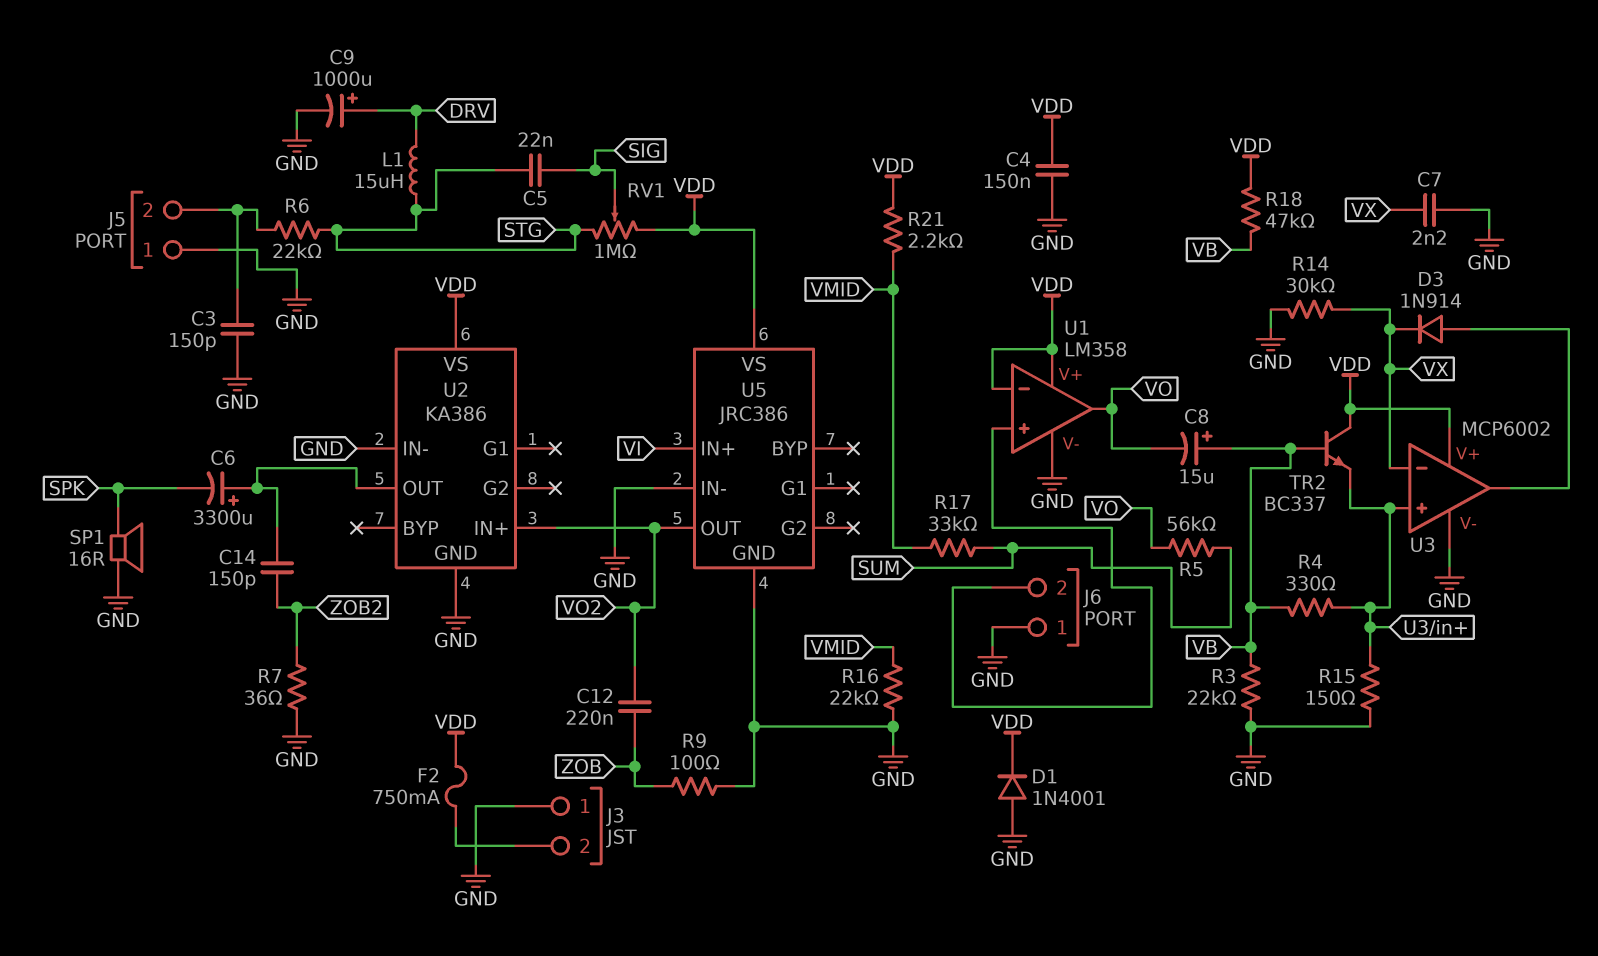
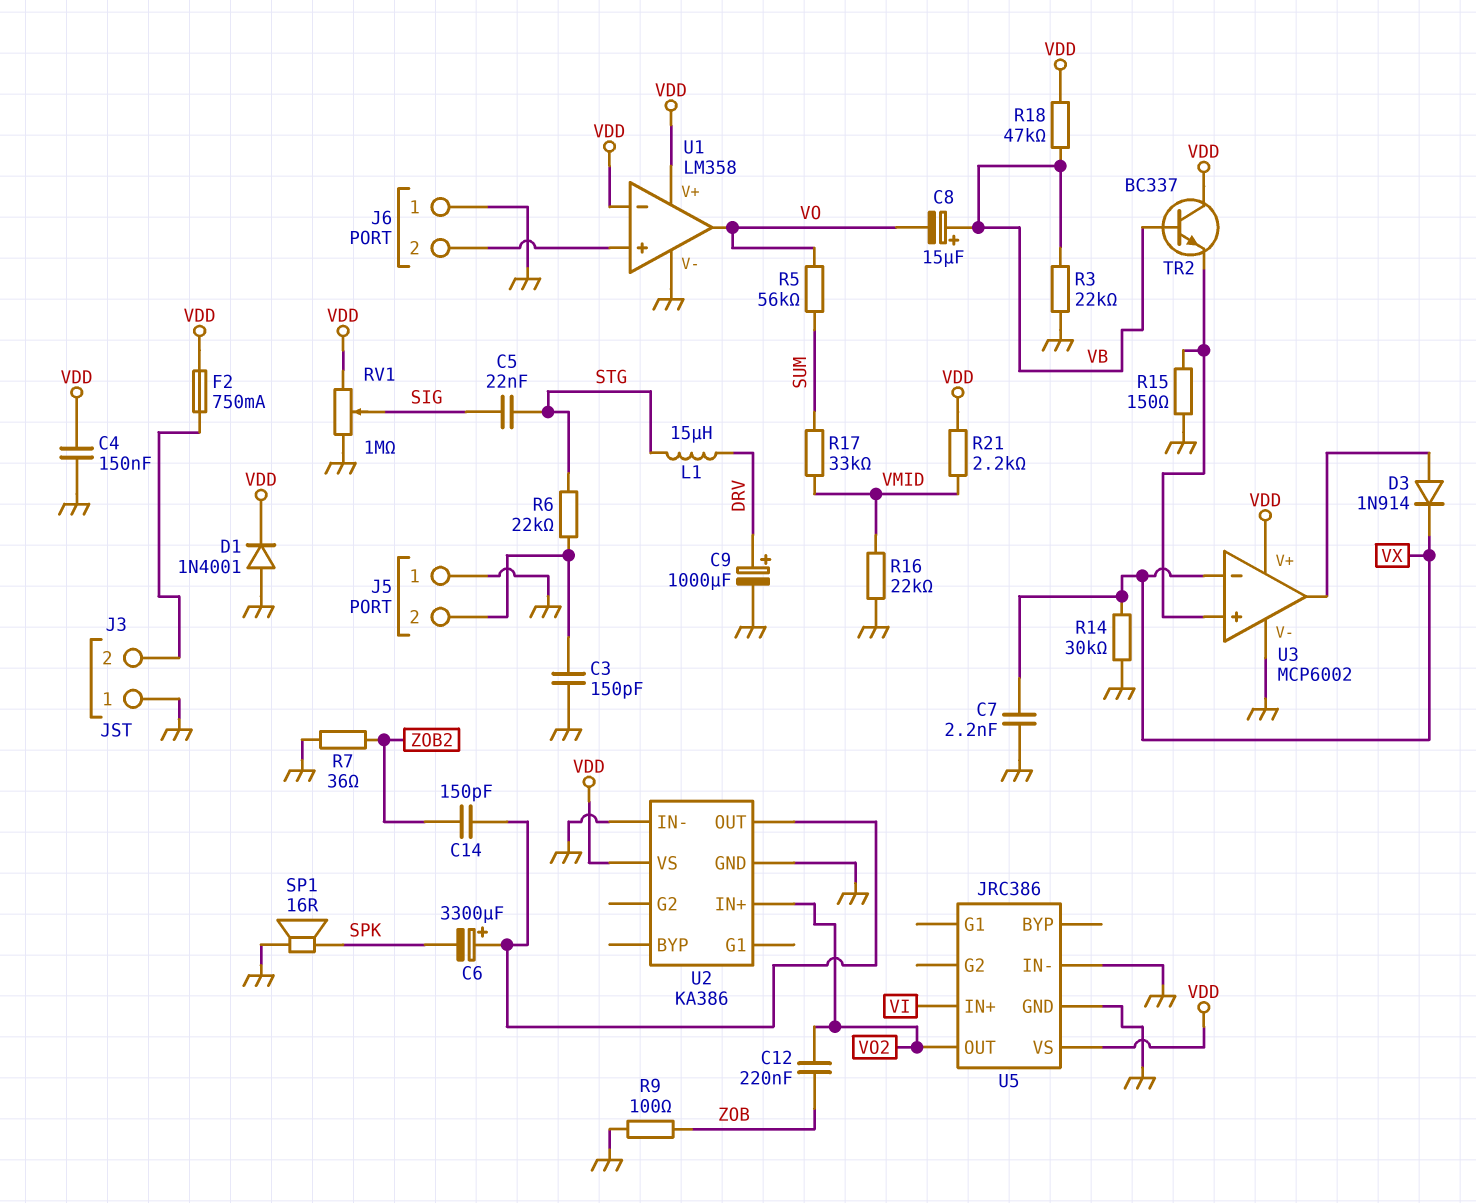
R4: 330 (U3/in+, VB) -> none
RV1: 1M (STG, VDD, wiper SIG) -> 1M (GND, VDD, wiper SIG)

